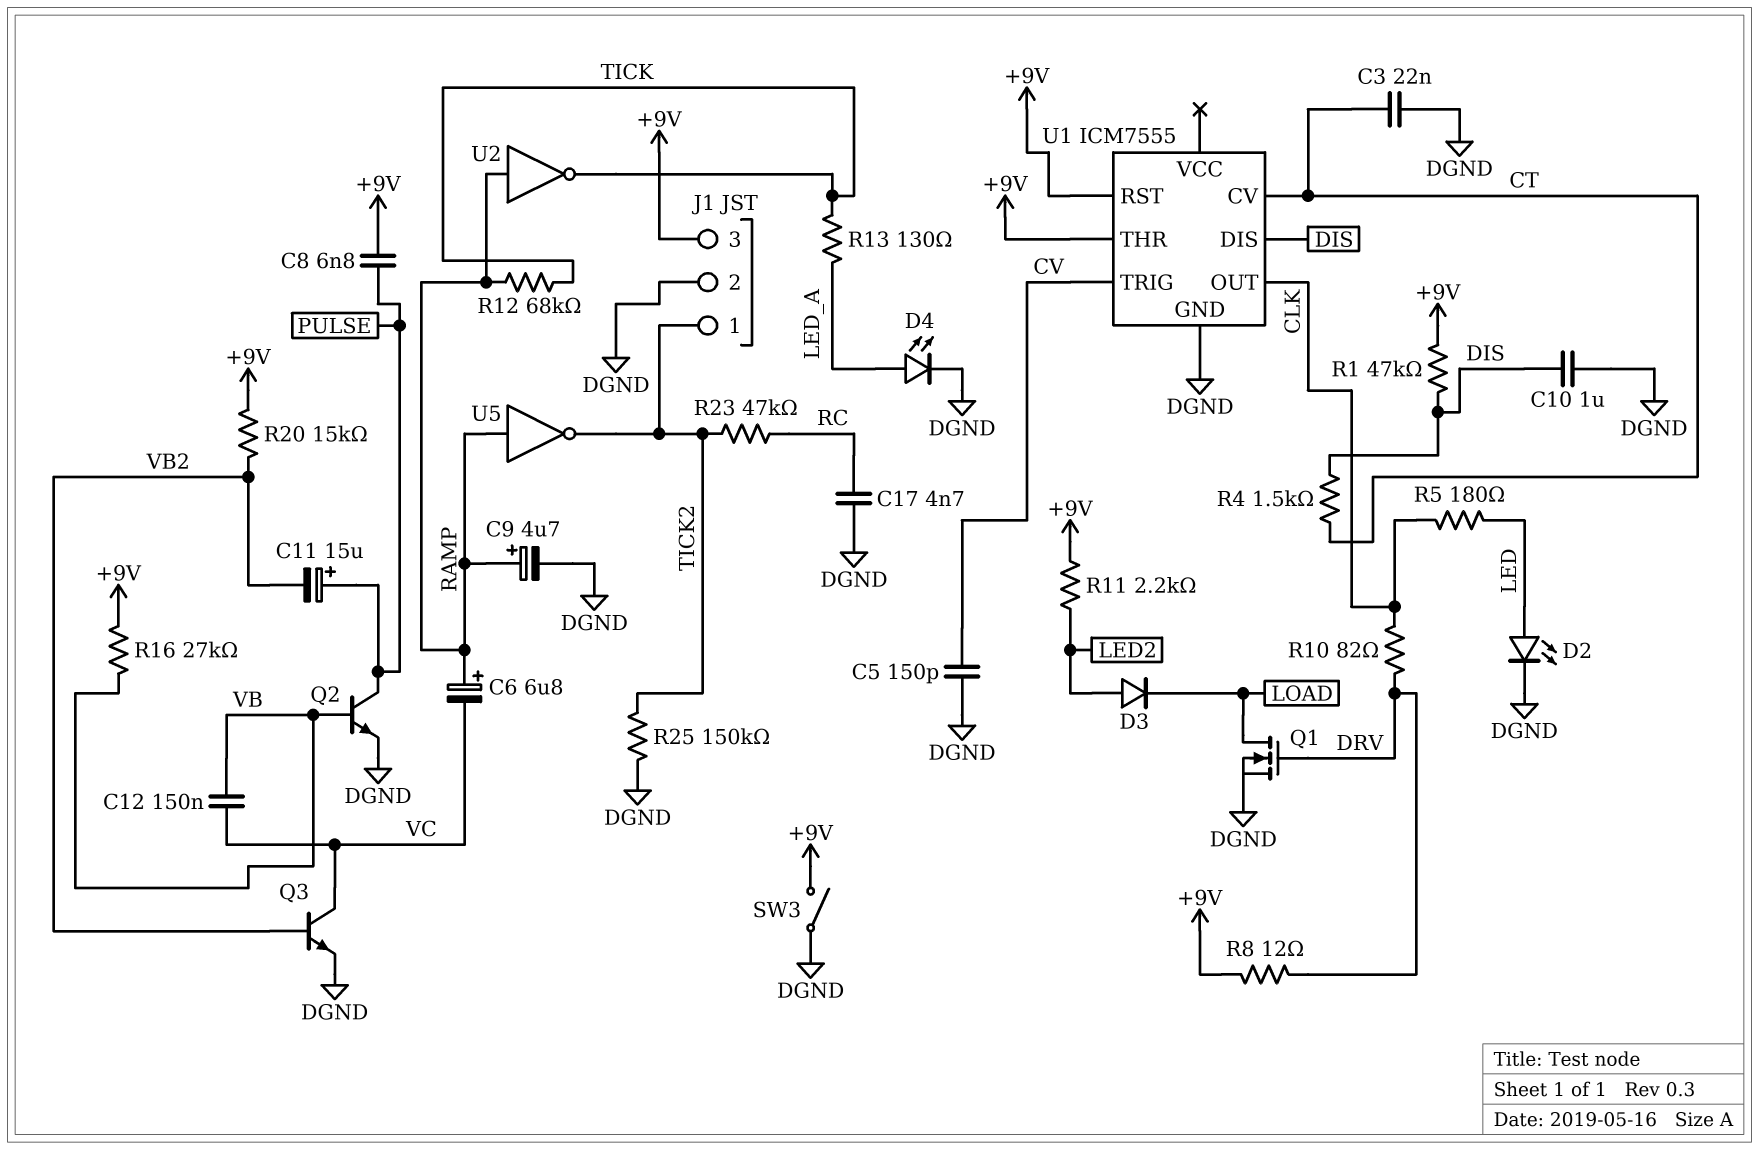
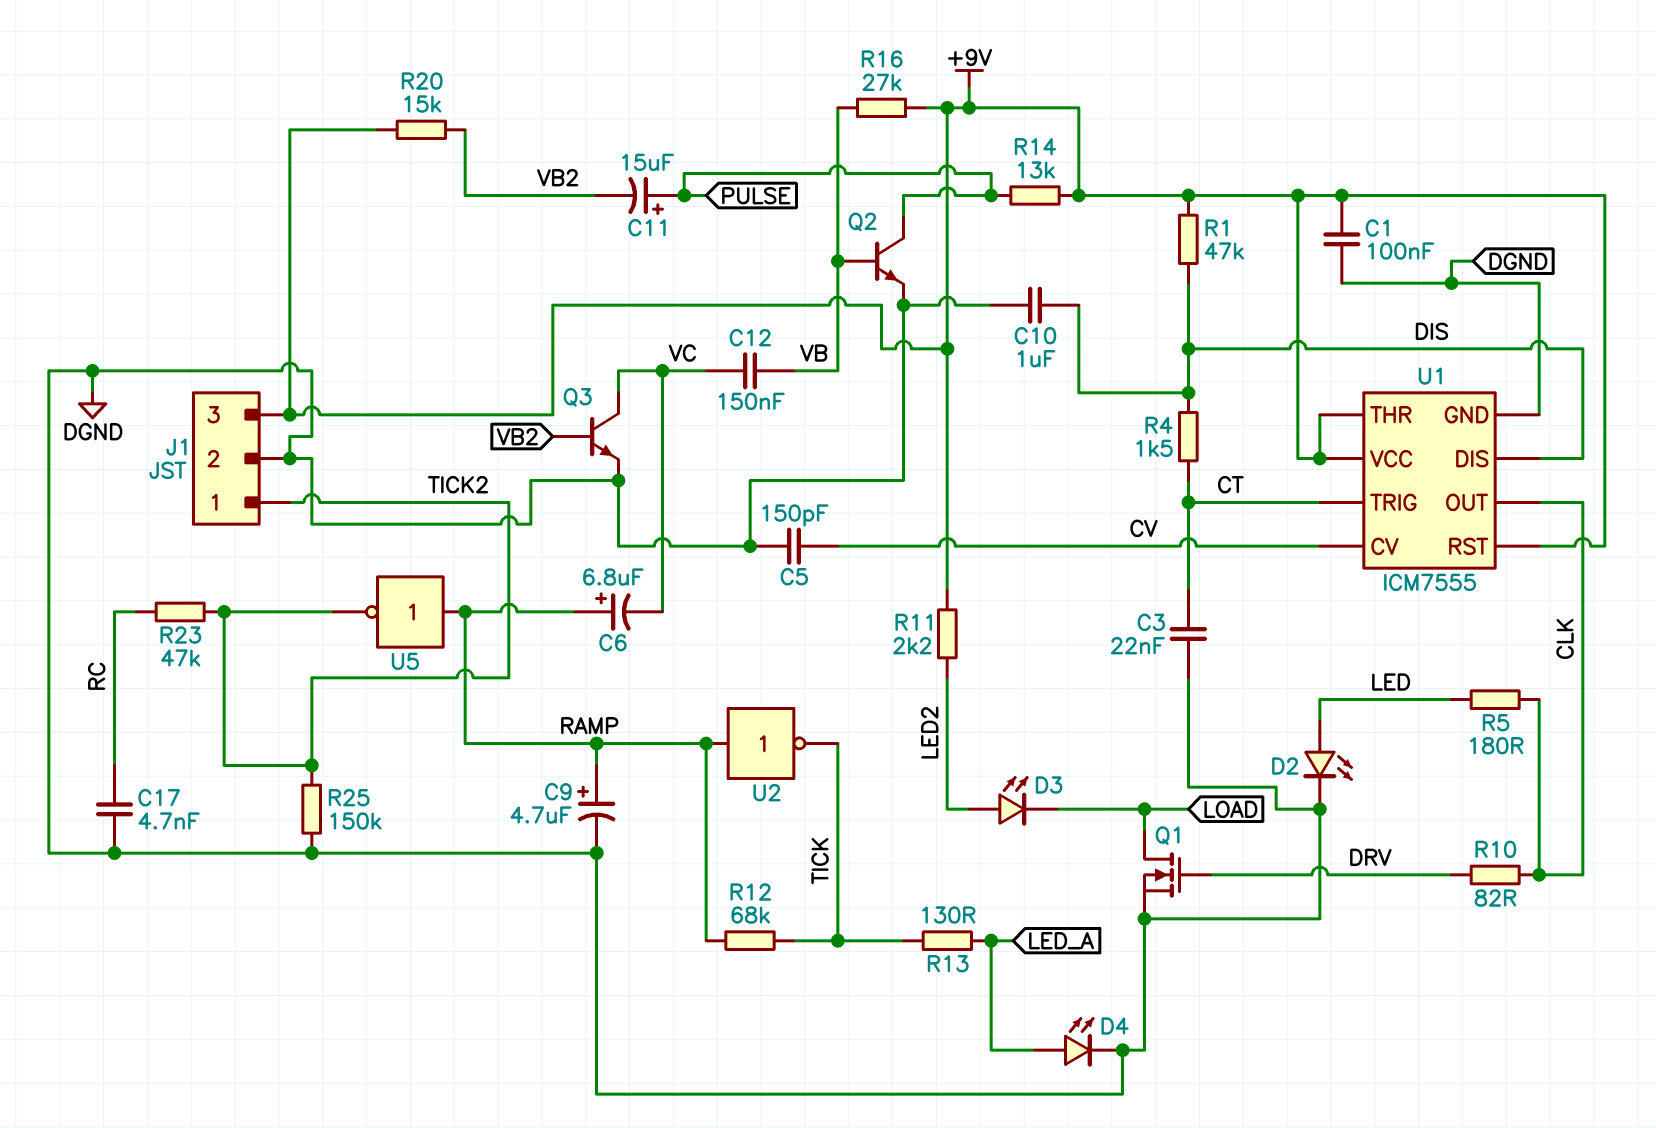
C1: none -> 100nF (+9V, DGND)
C8: 6.8nF (+9V, PULSE) -> none
D3: diode (A LED2, K LOAD) -> LED (A LED2, K LOAD)
R8: 12 (+9V, DRV) -> none
R14: none -> 13k (+9V, PULSE)
SW3: switch (+9V, DGND) -> none
U1 pin CV: CT -> CV
U1 pin TRIG: CV -> CT
U1 pin VCC: none -> +9V

